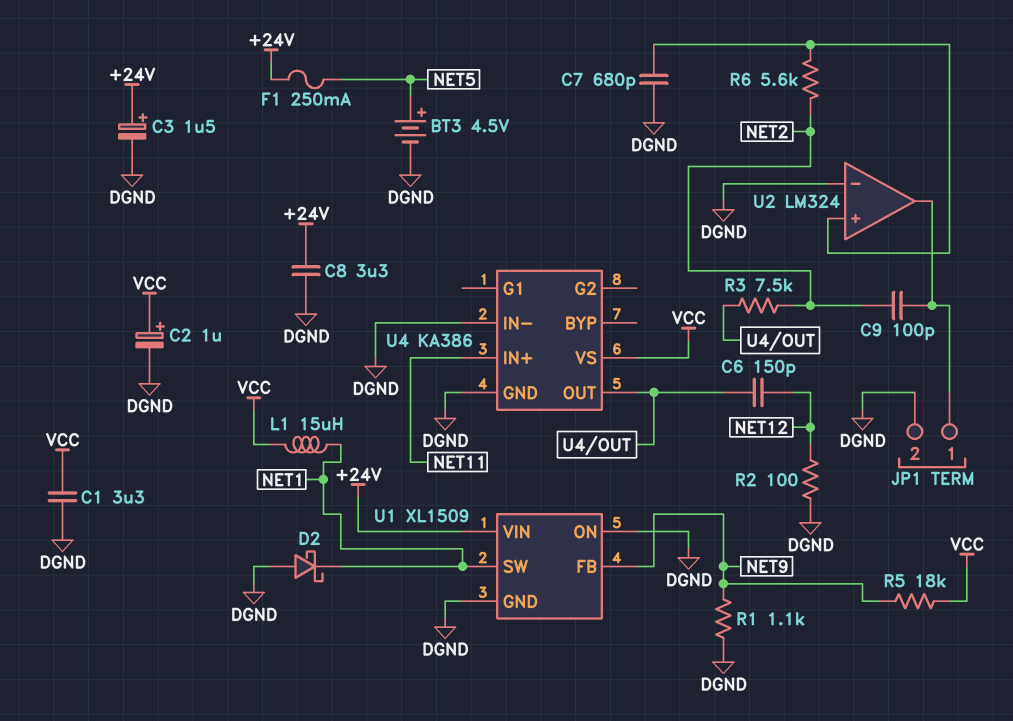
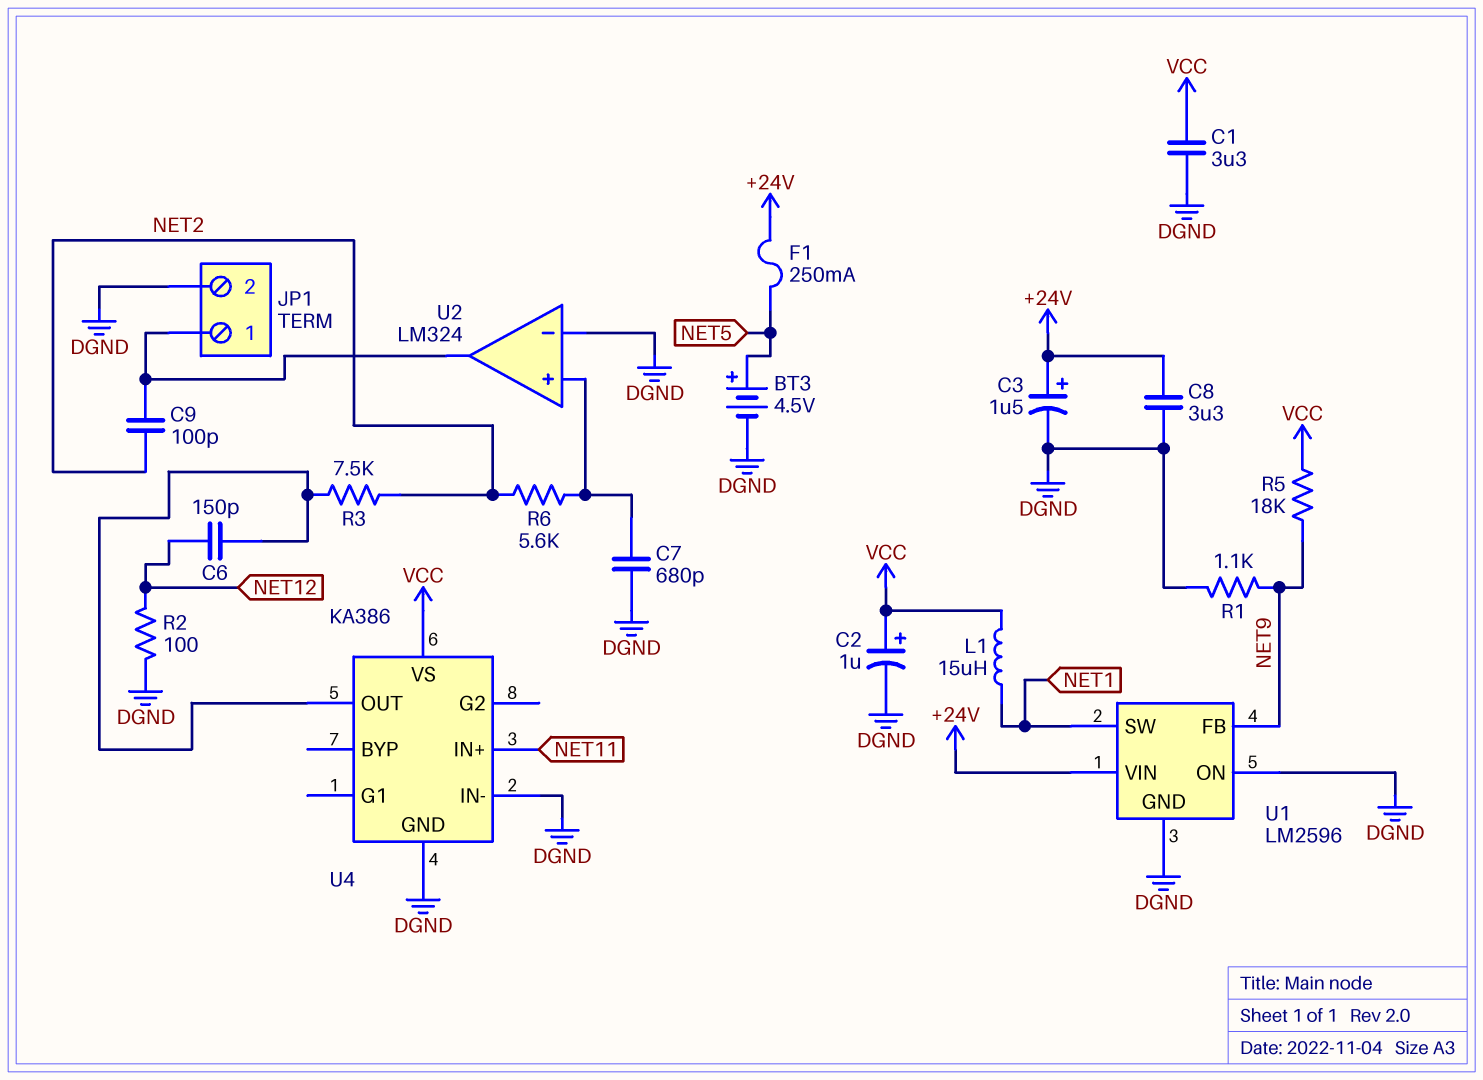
D2: schottky (A DGND, K NET1) -> none
U1: XL1509 -> LM2596

